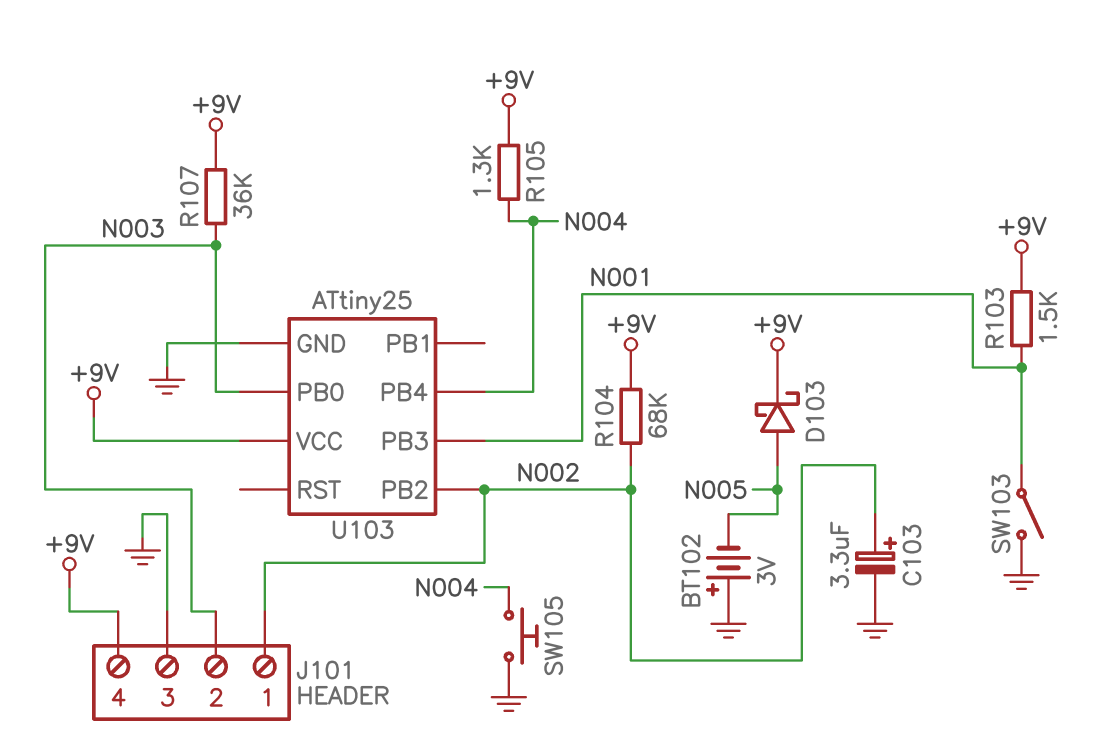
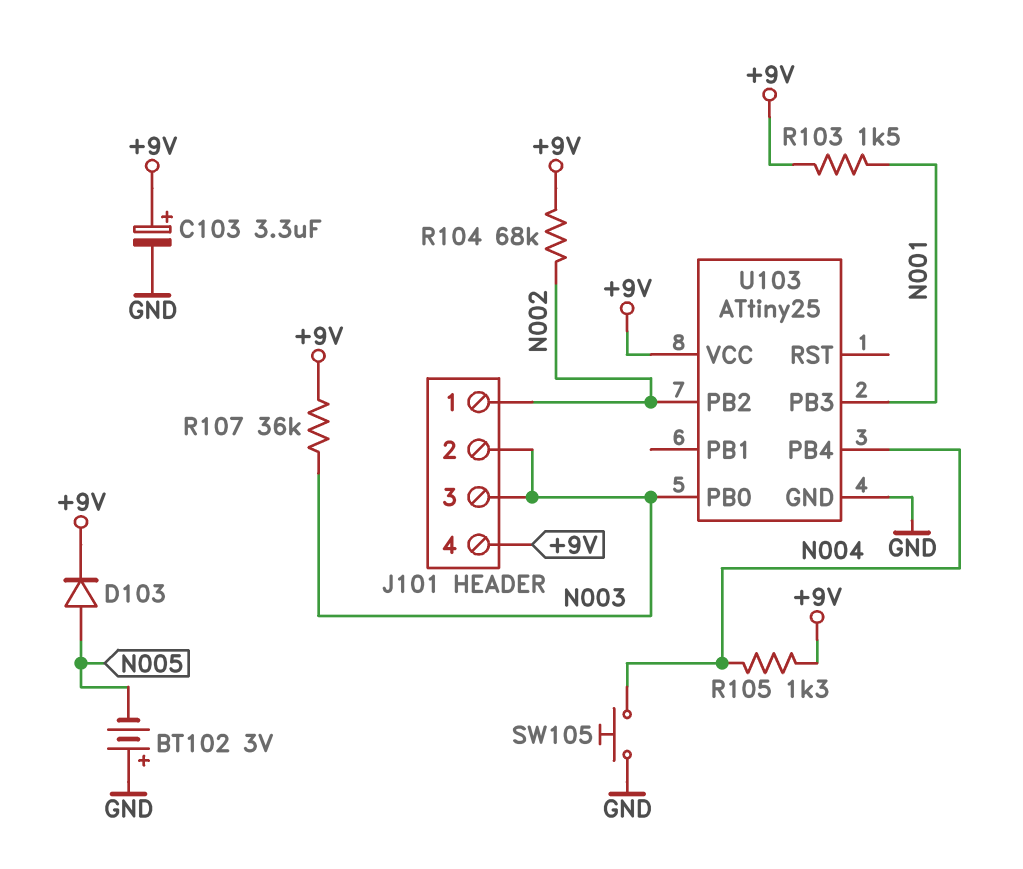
C103: 3.3uF (plus N002, minus GND) -> 3.3uF (plus +9V, minus GND)
D103: schottky (A N005, K +9V) -> diode (A N005, K +9V)
J101 pin 3: GND -> N003
SW103: switch (GND, N001) -> none

